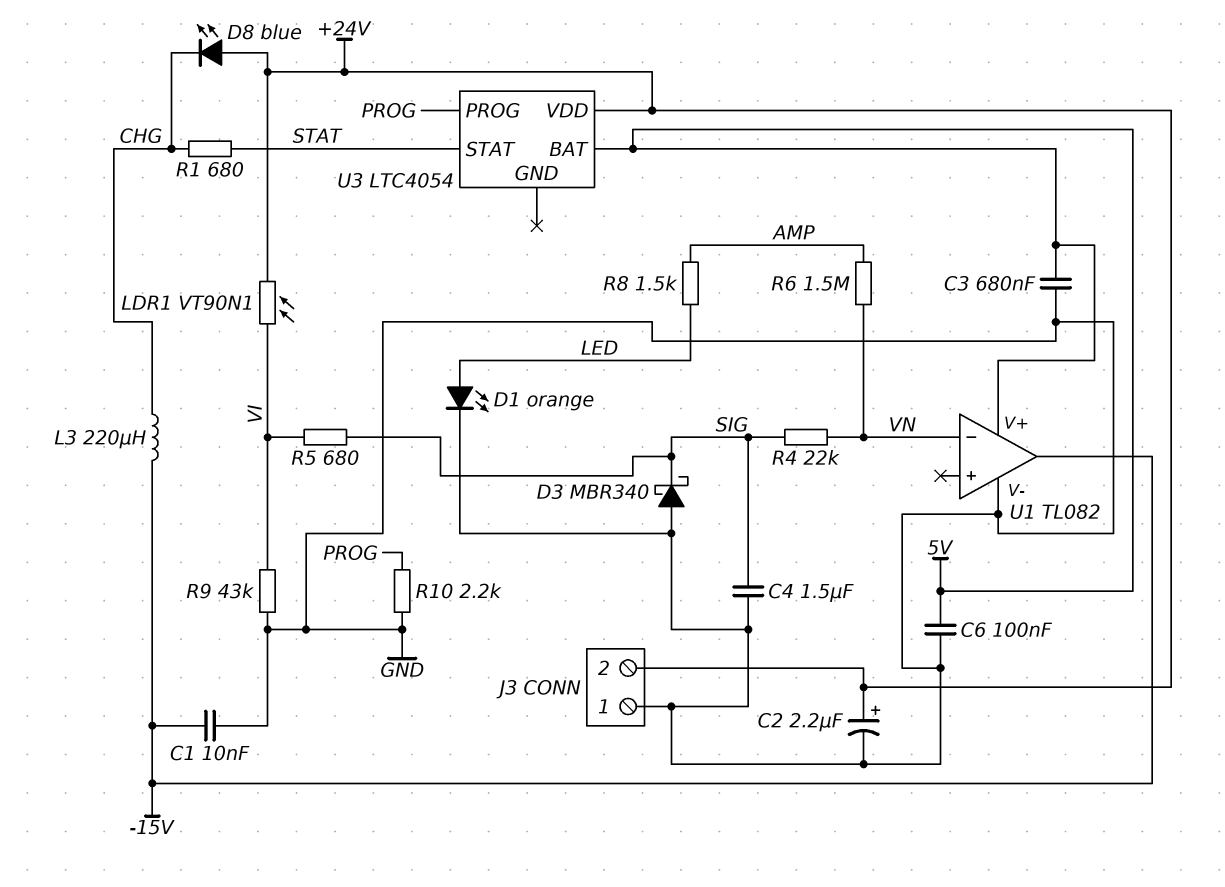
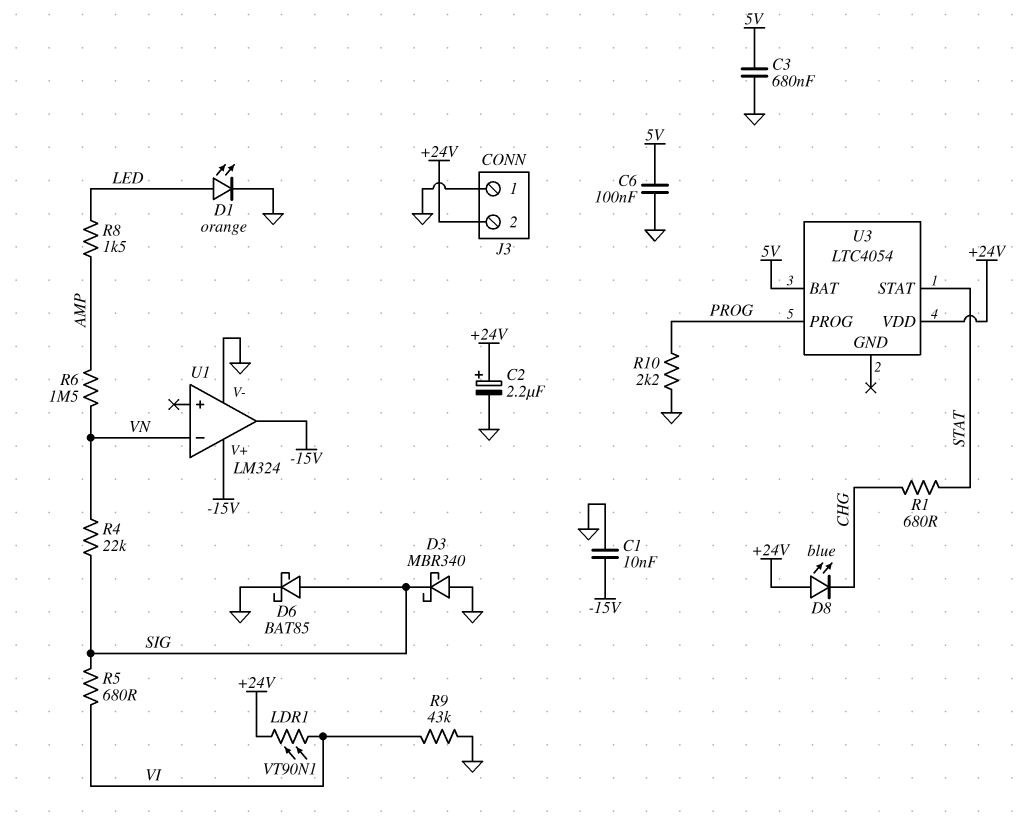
C4: 1.5uF (GND, SIG) -> none
D6: none -> schottky BAT85 (A SIG, K GND)
L3: 220uH (-15V, CHG) -> none
U1: TL082 -> LM324
U1 pin V+: 5V -> -15V

